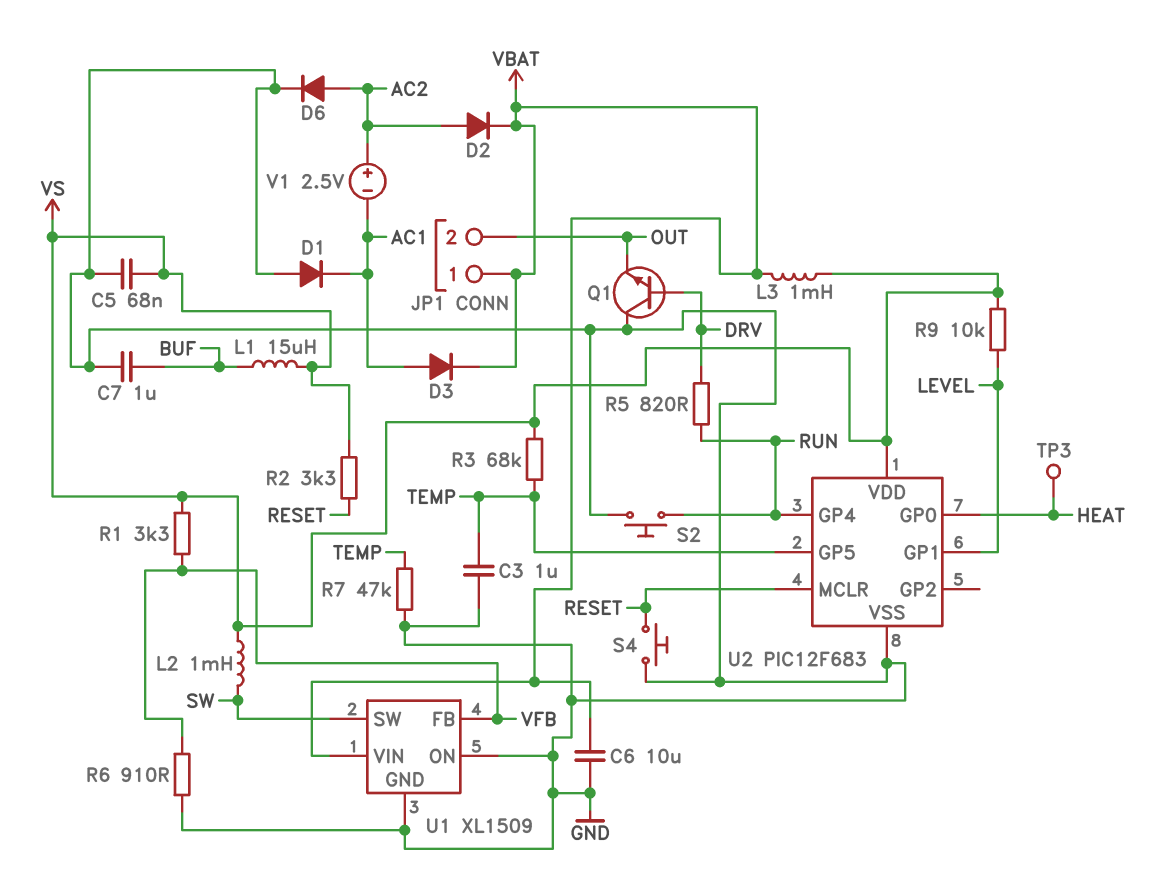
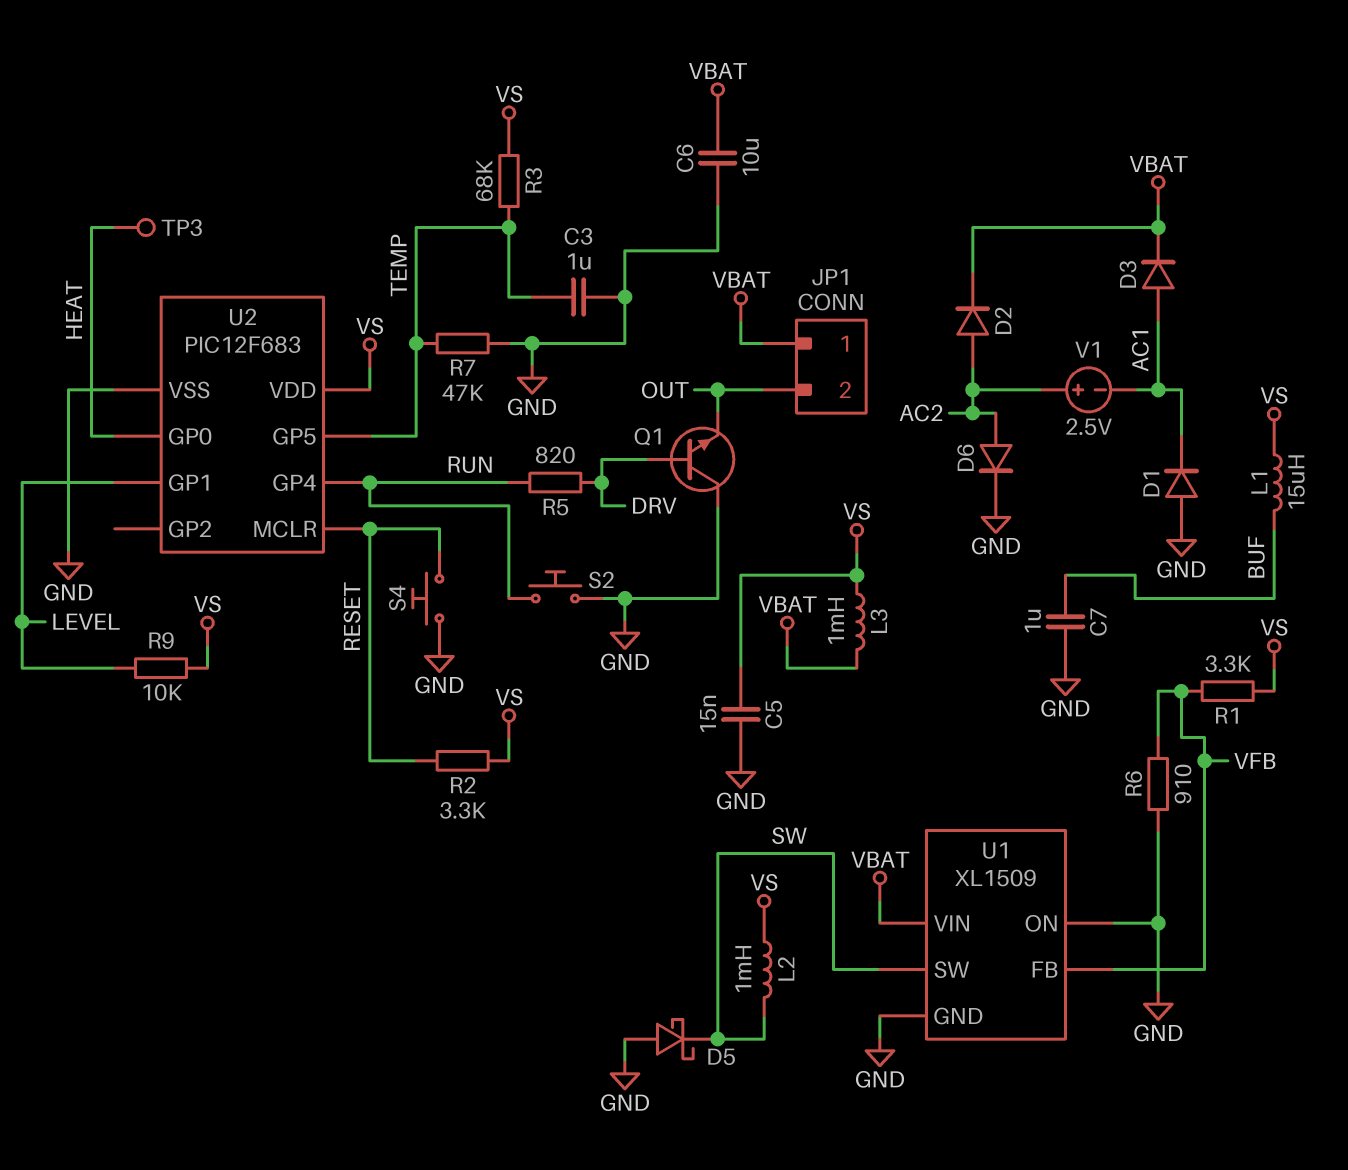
C5: 68nF (GND, VS) -> 15nF (GND, VS)
D5: none -> schottky (A GND, K SW)

